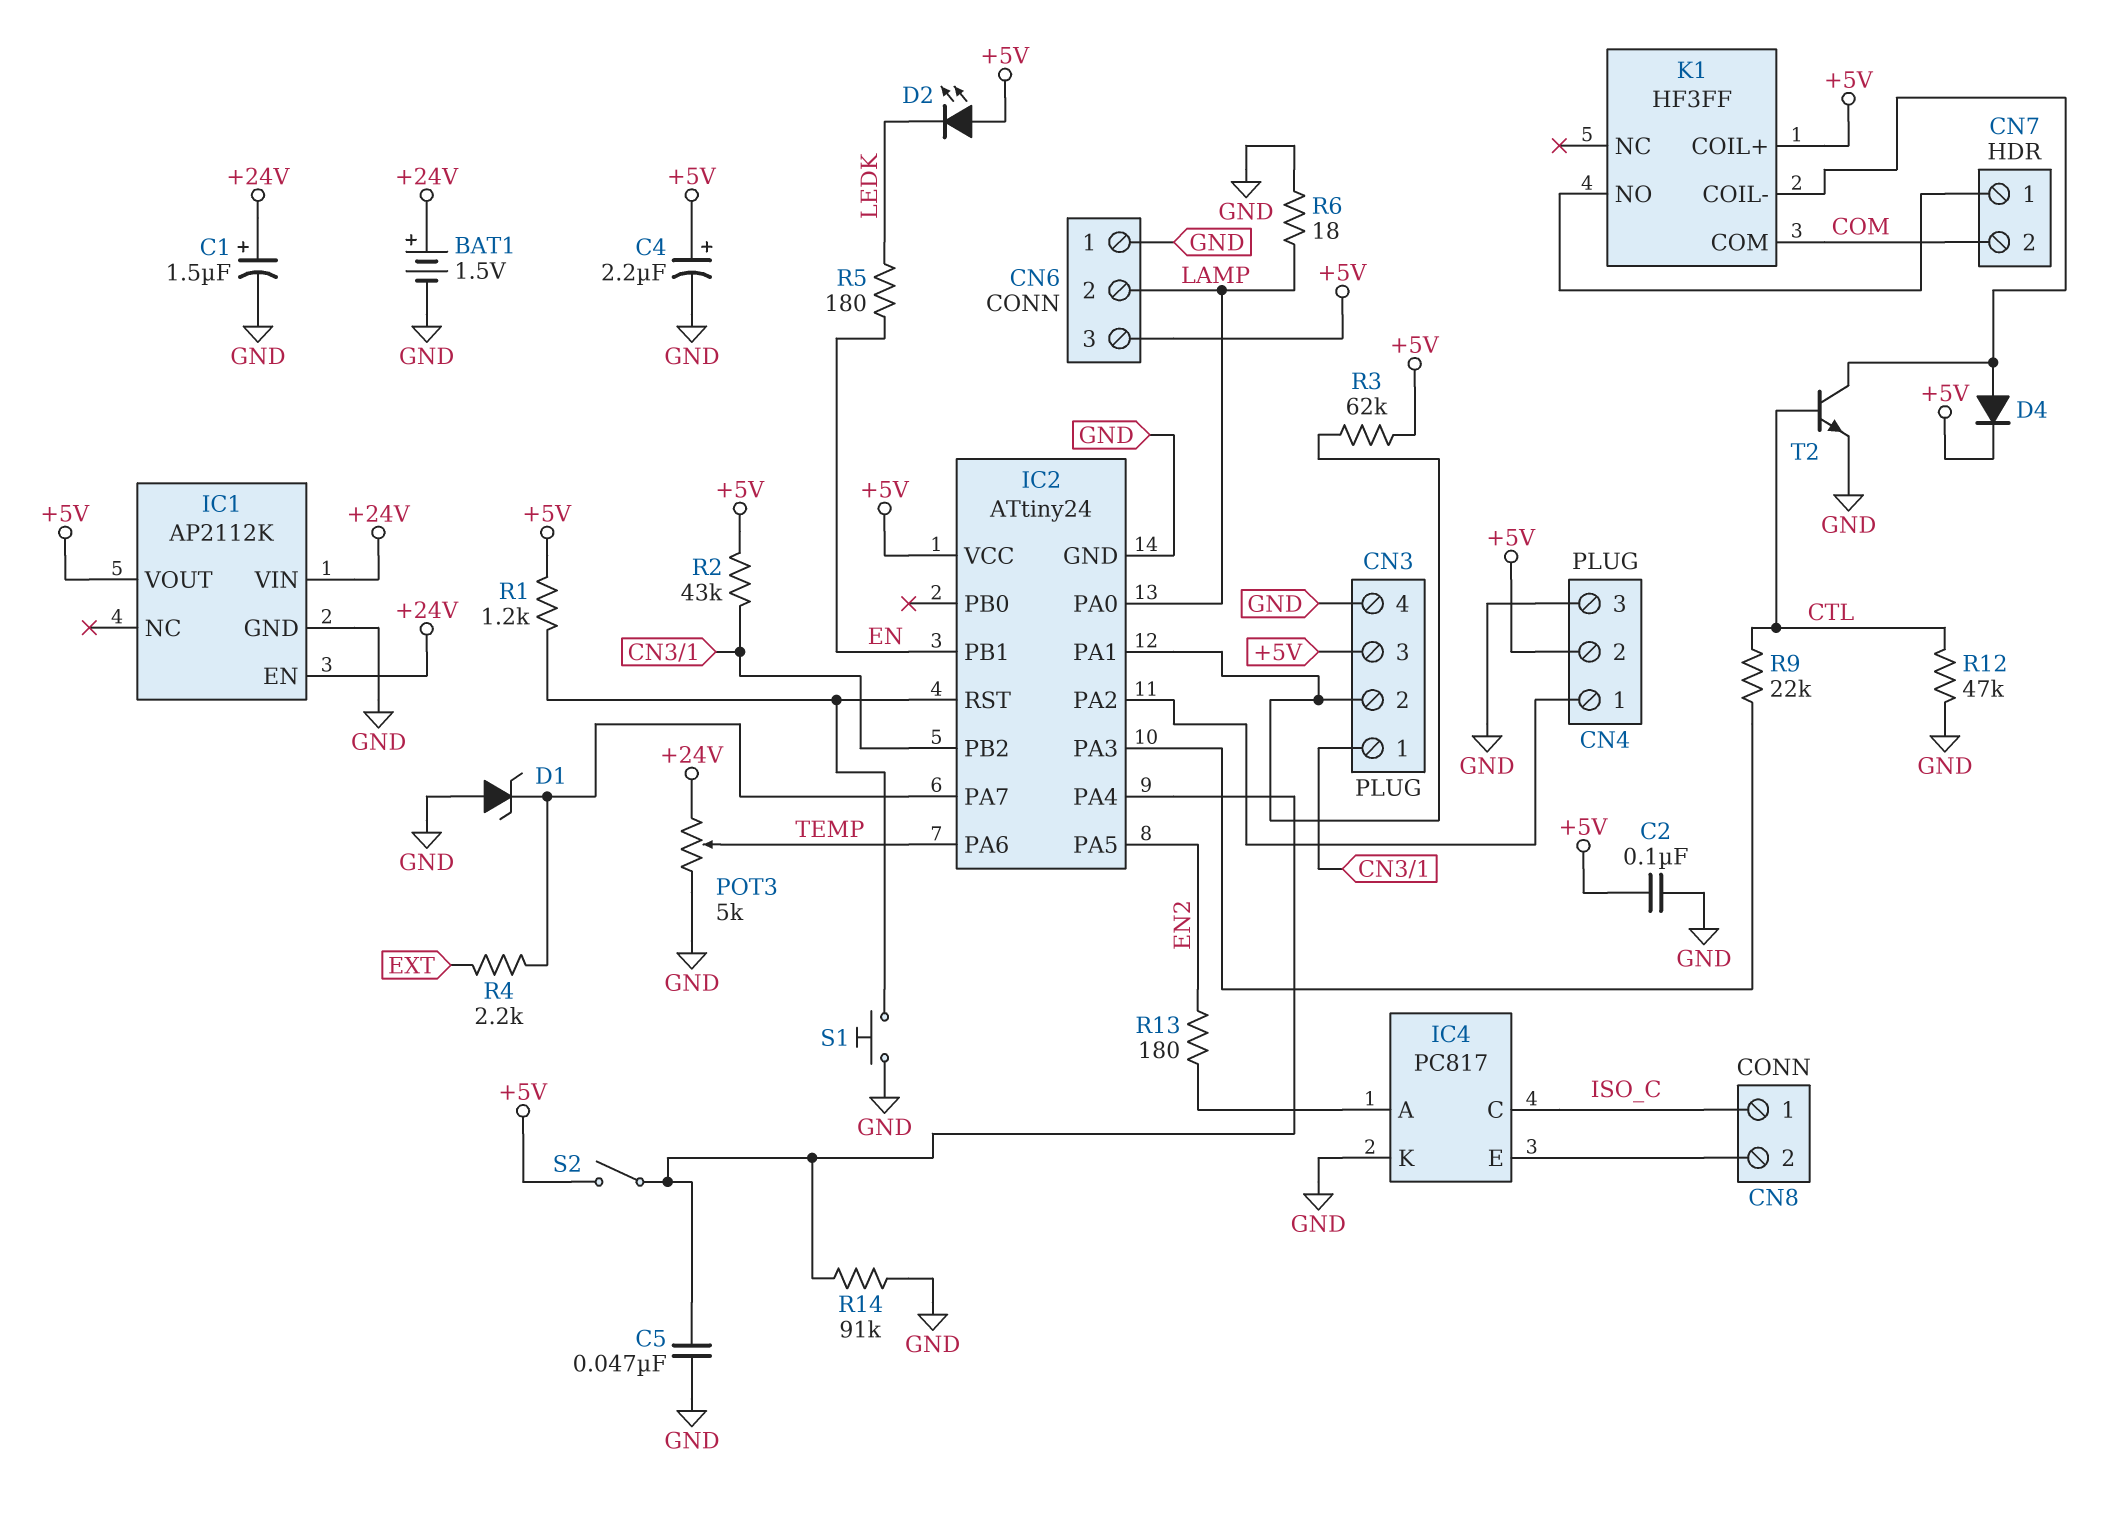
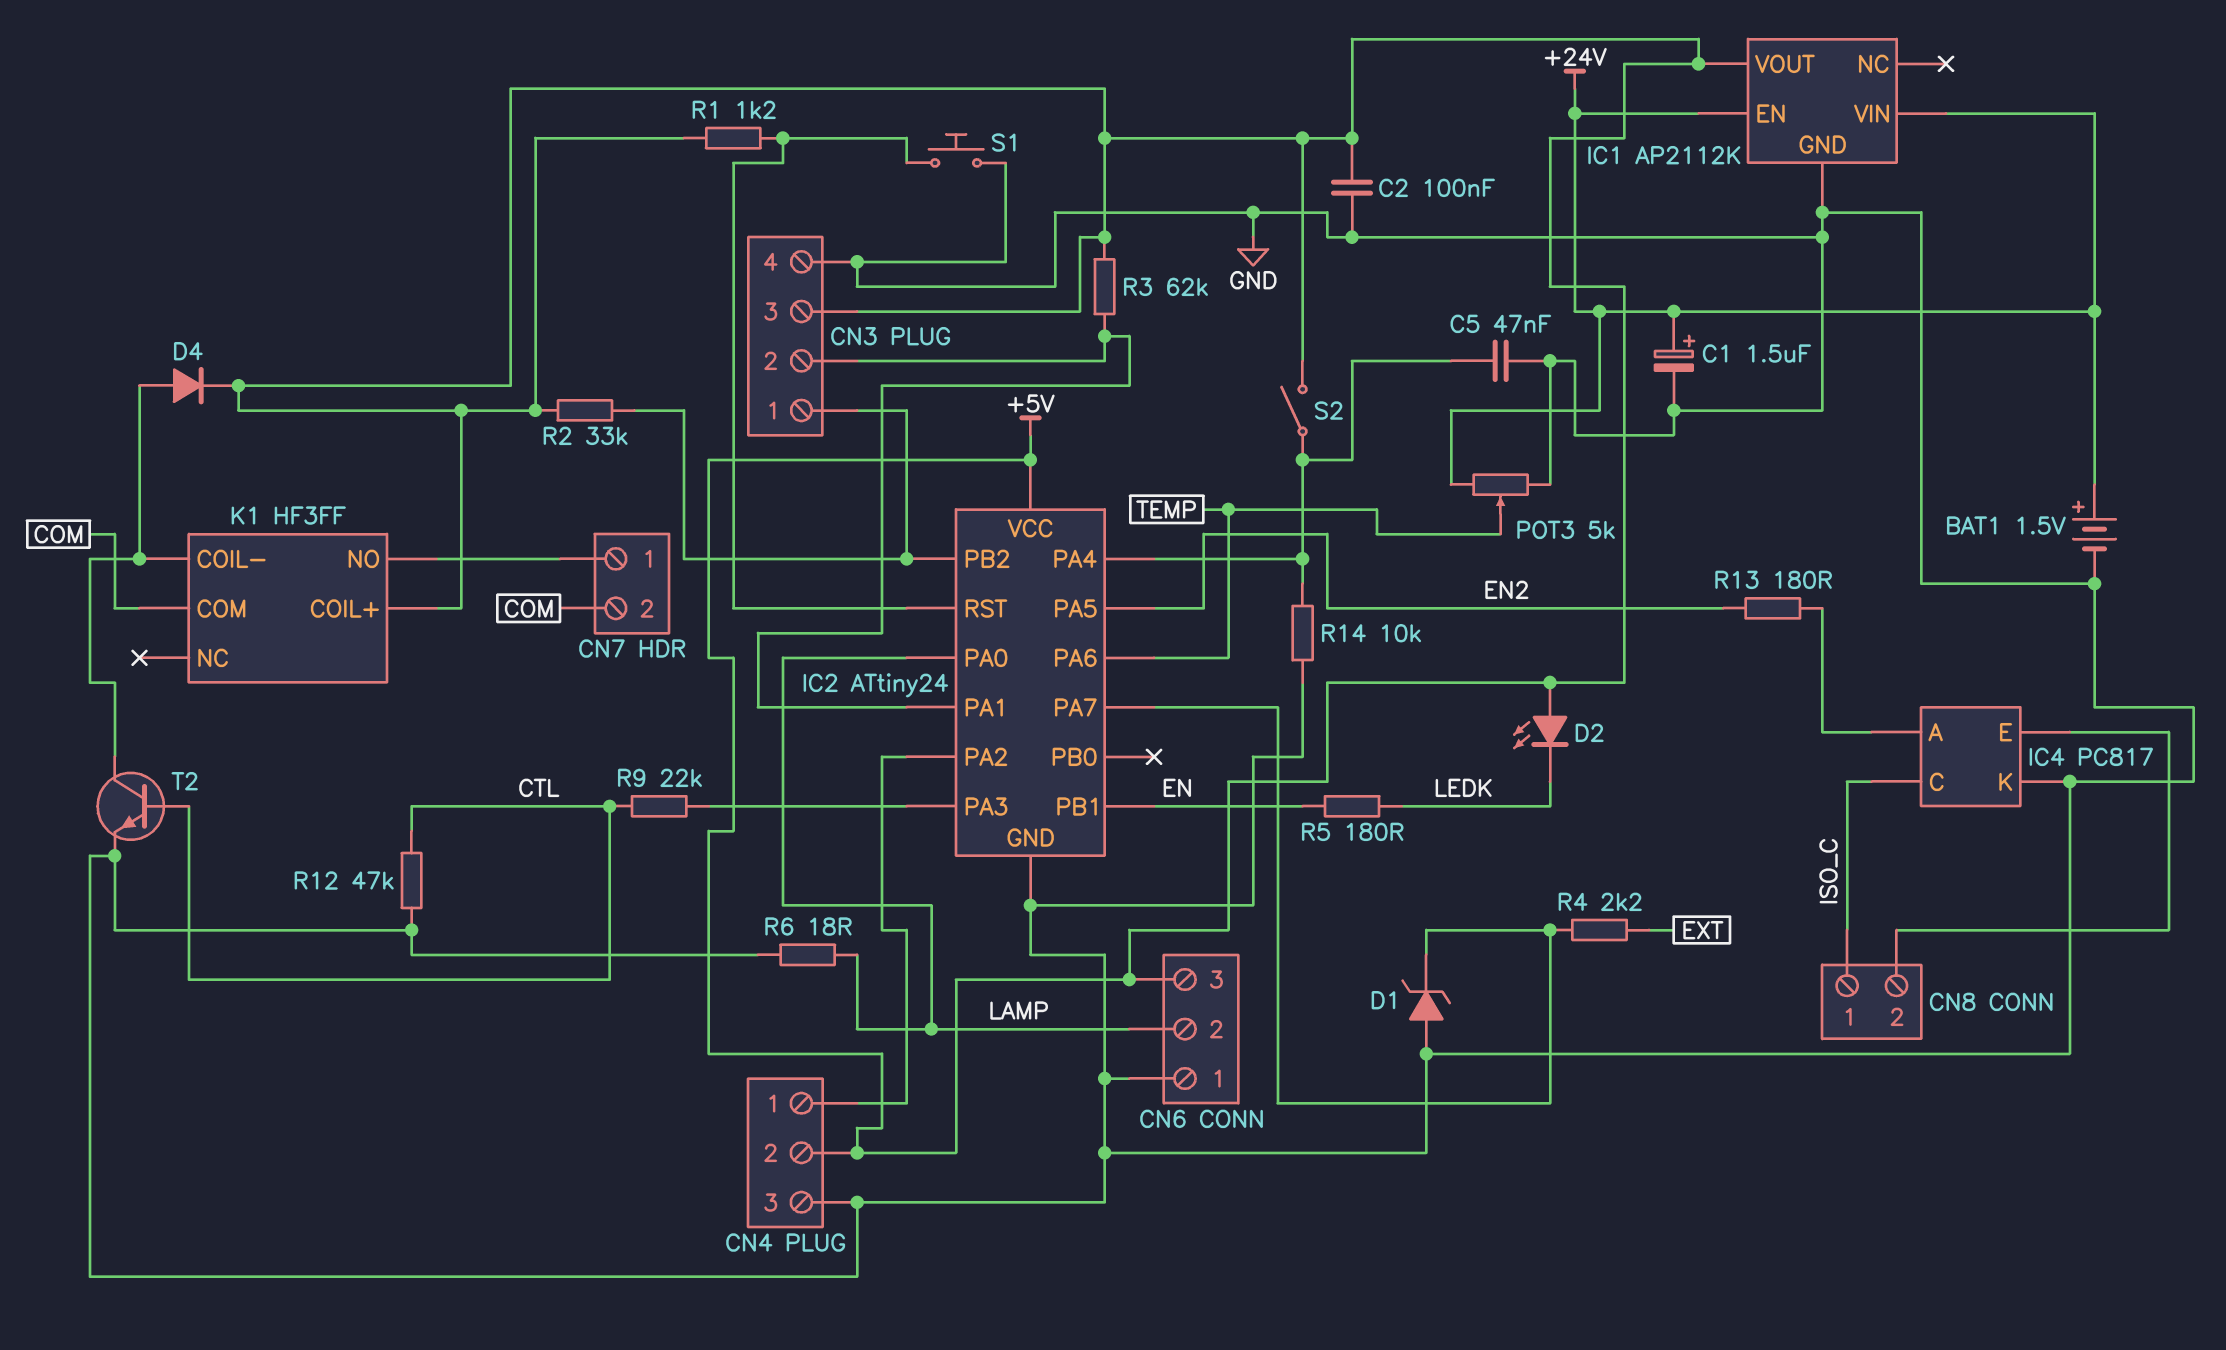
C4: 2.2uF (plus +5V, minus GND) -> none
R2: 43k (+5V, CN3/1) -> 33k (+5V, CN3/1)
R14: 91k (GND, IC2/PA4) -> 10k (GND, IC2/PA4)

